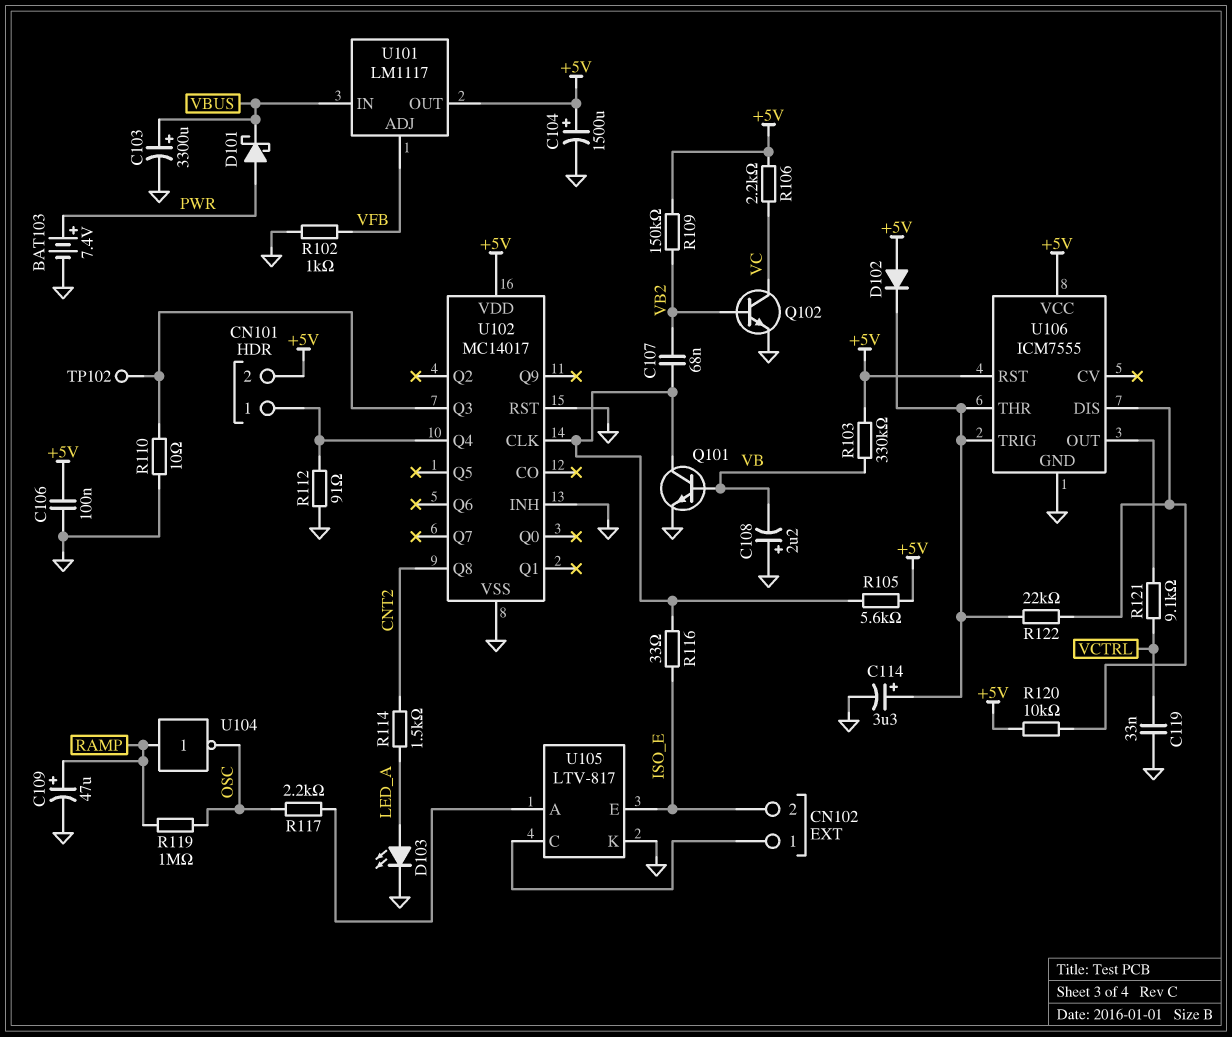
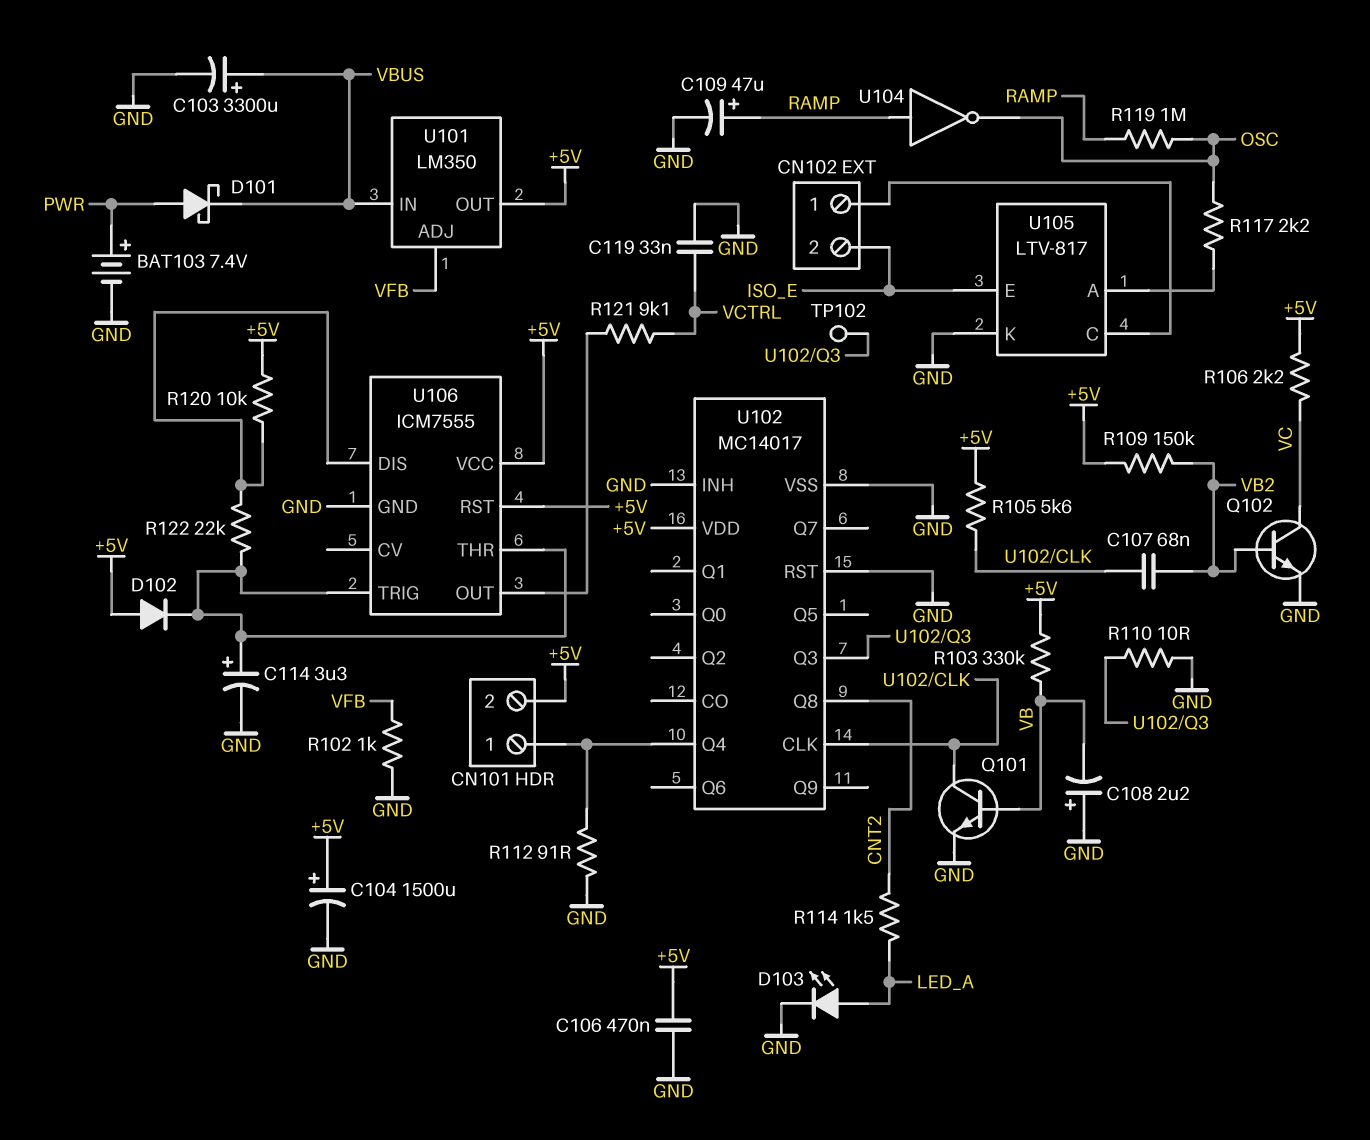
C106: 100nF (+5V, GND) -> 470nF (+5V, GND)
R116: 33 (ISO_E, U102/CLK) -> none
U101: LM1117 -> LM350

